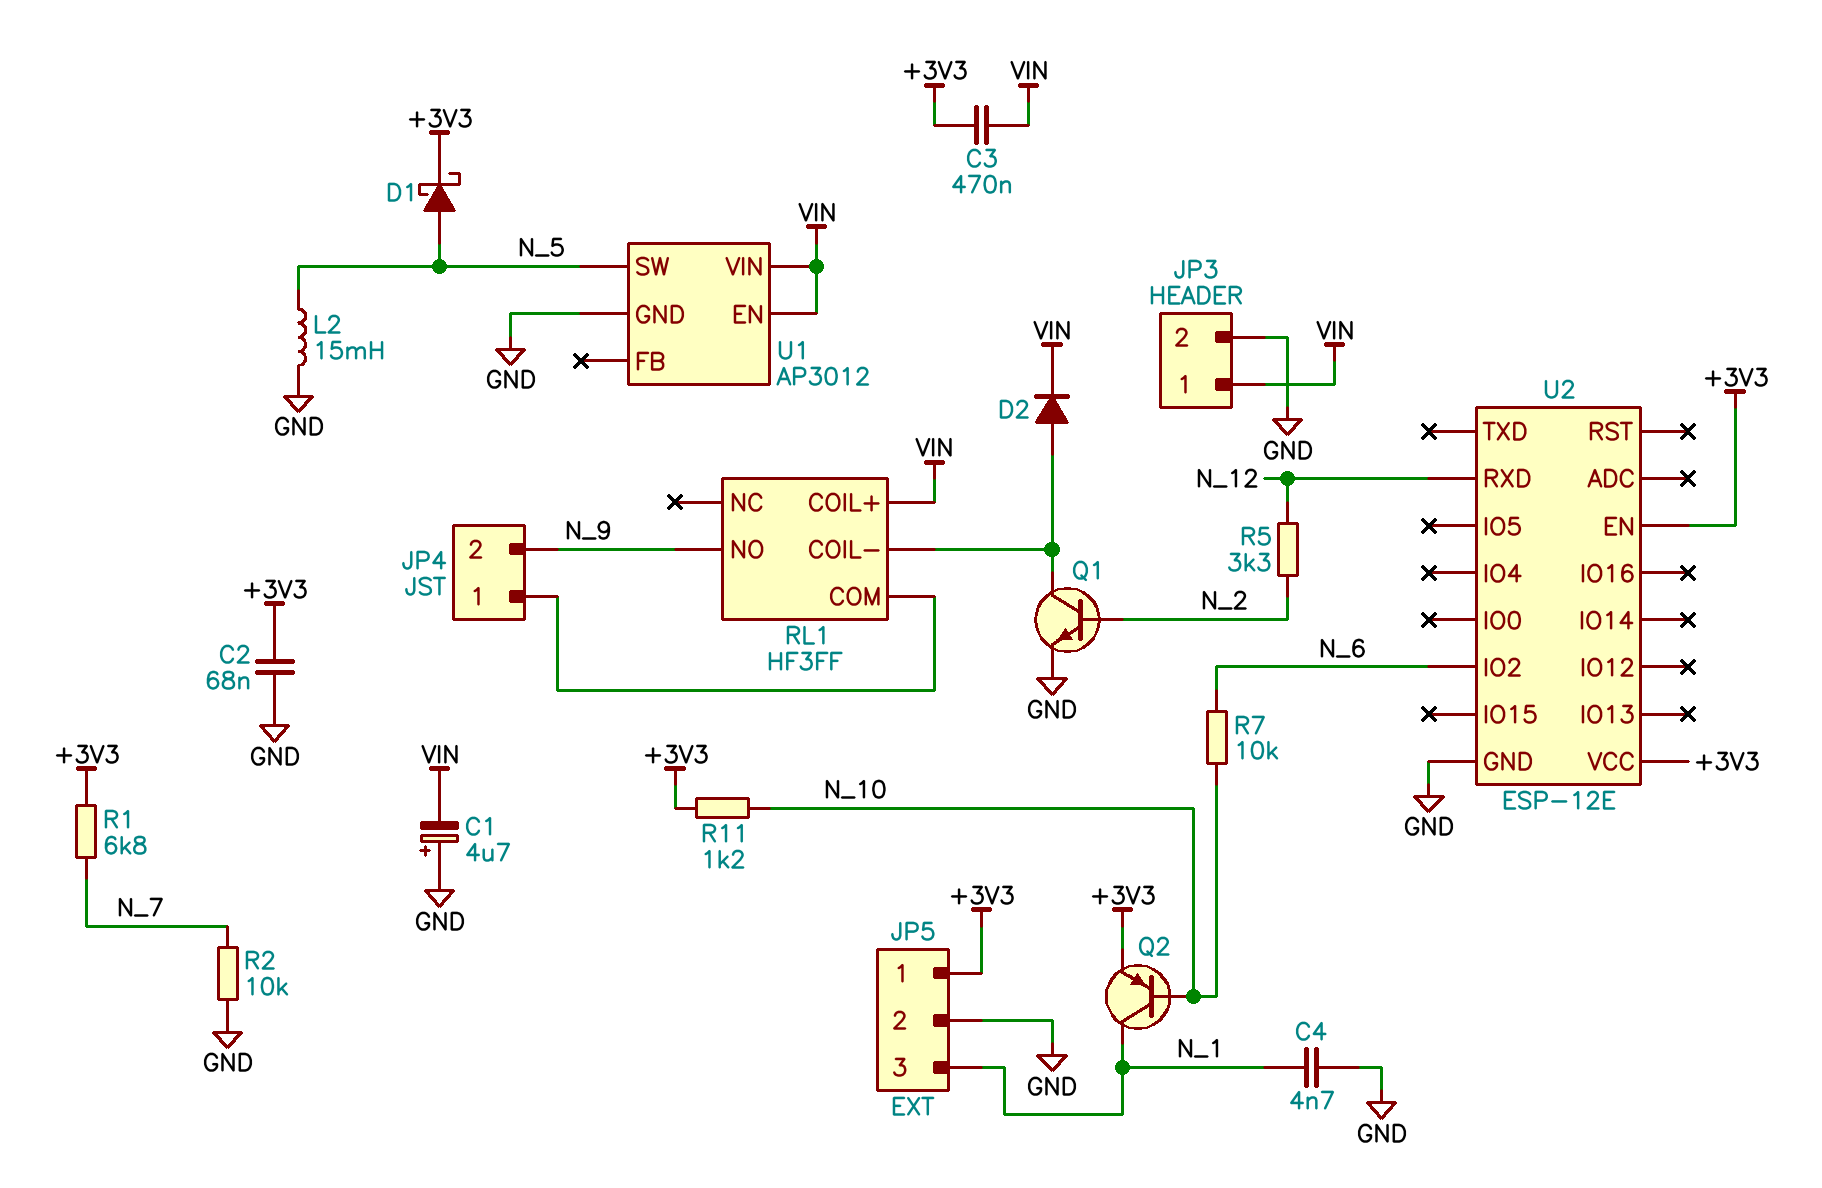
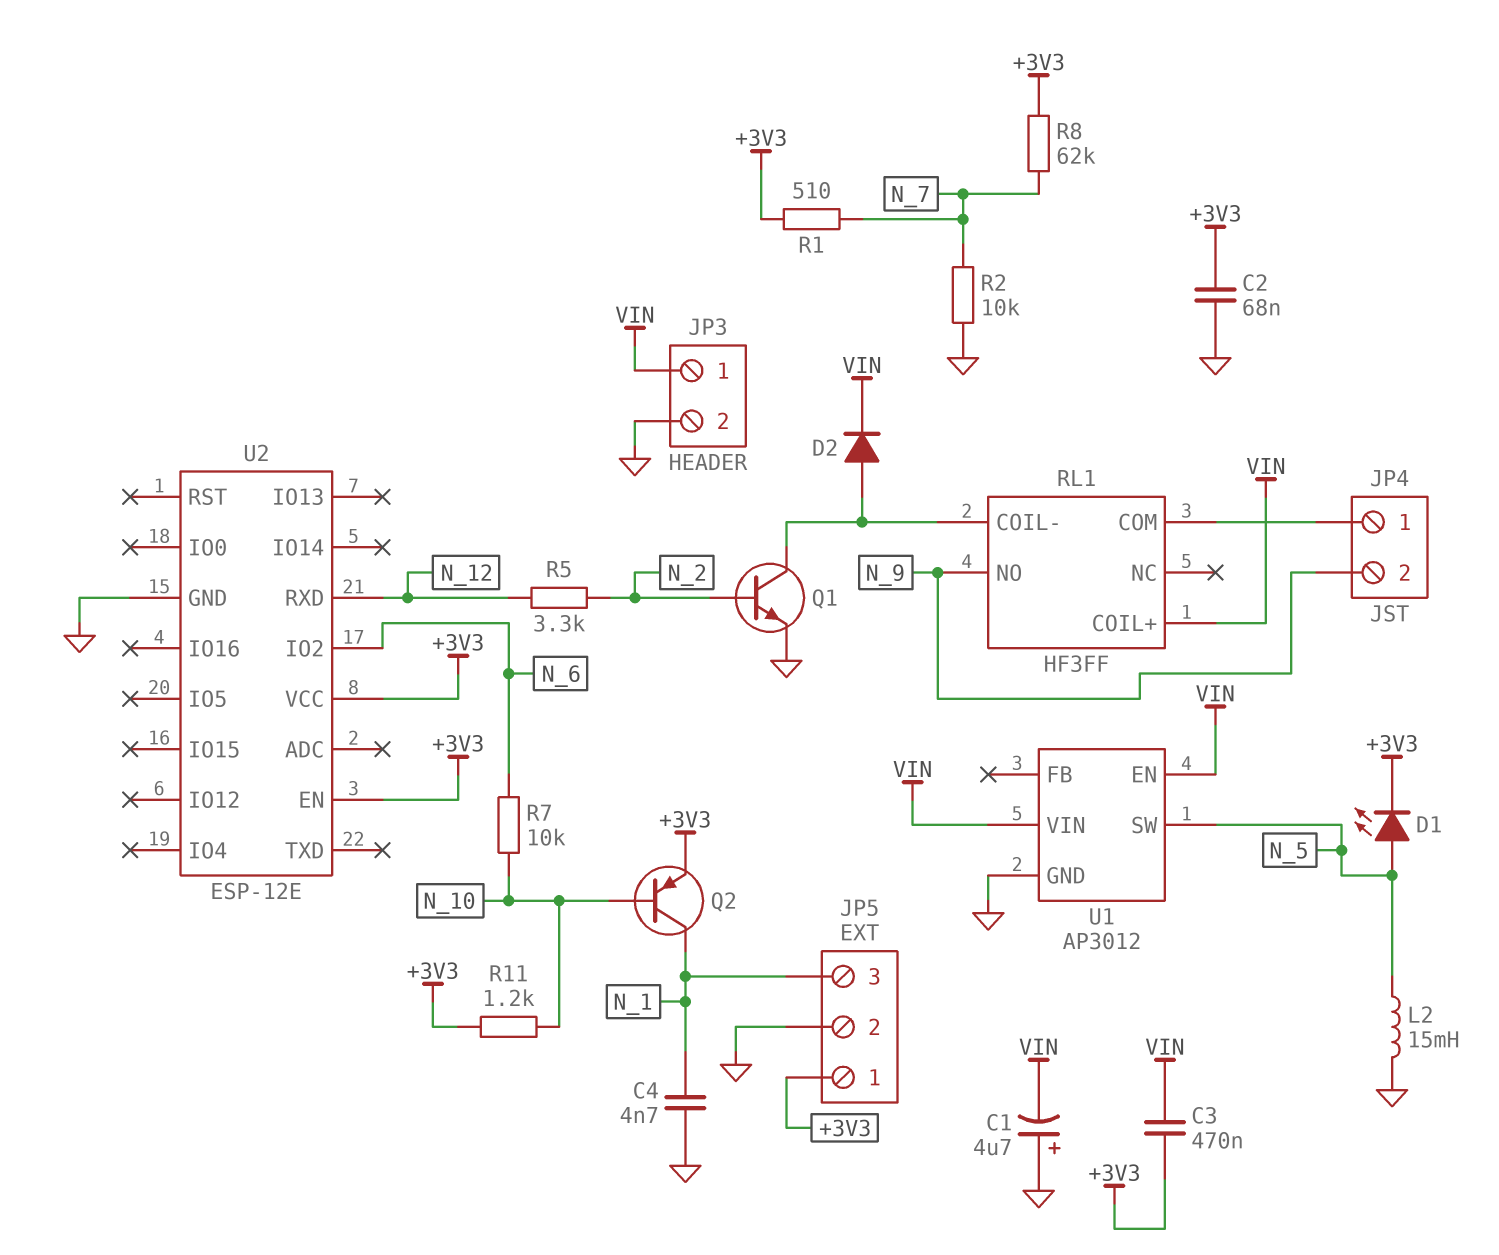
D1: schottky (A N_5, K +3V3) -> LED (A N_5, K +3V3)
R1: 6.8k (+3V3, N_7) -> 510 (+3V3, N_7)
R8: none -> 62k (+3V3, N_7)

